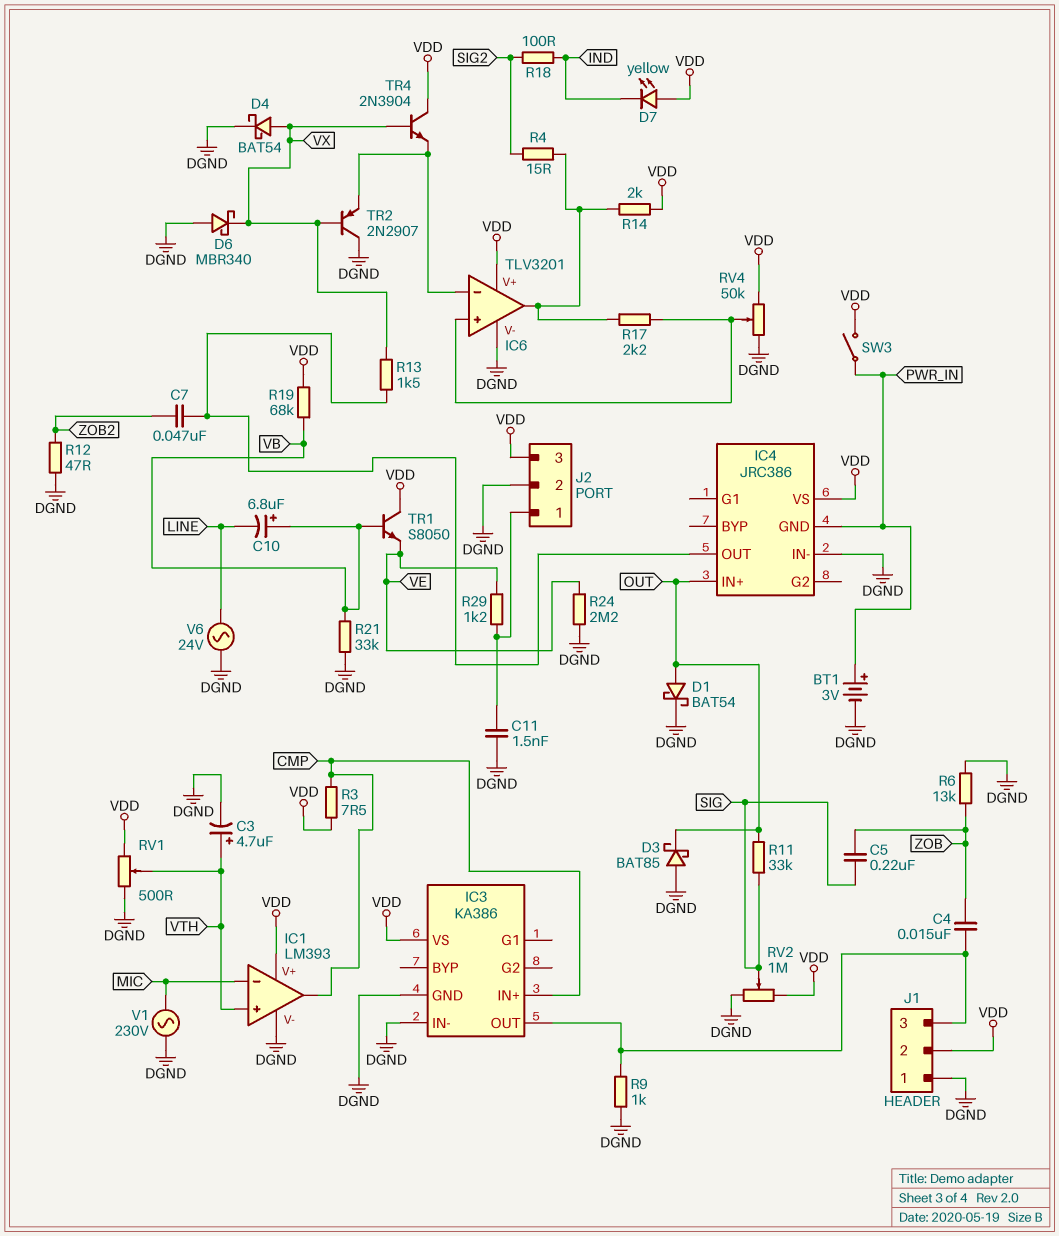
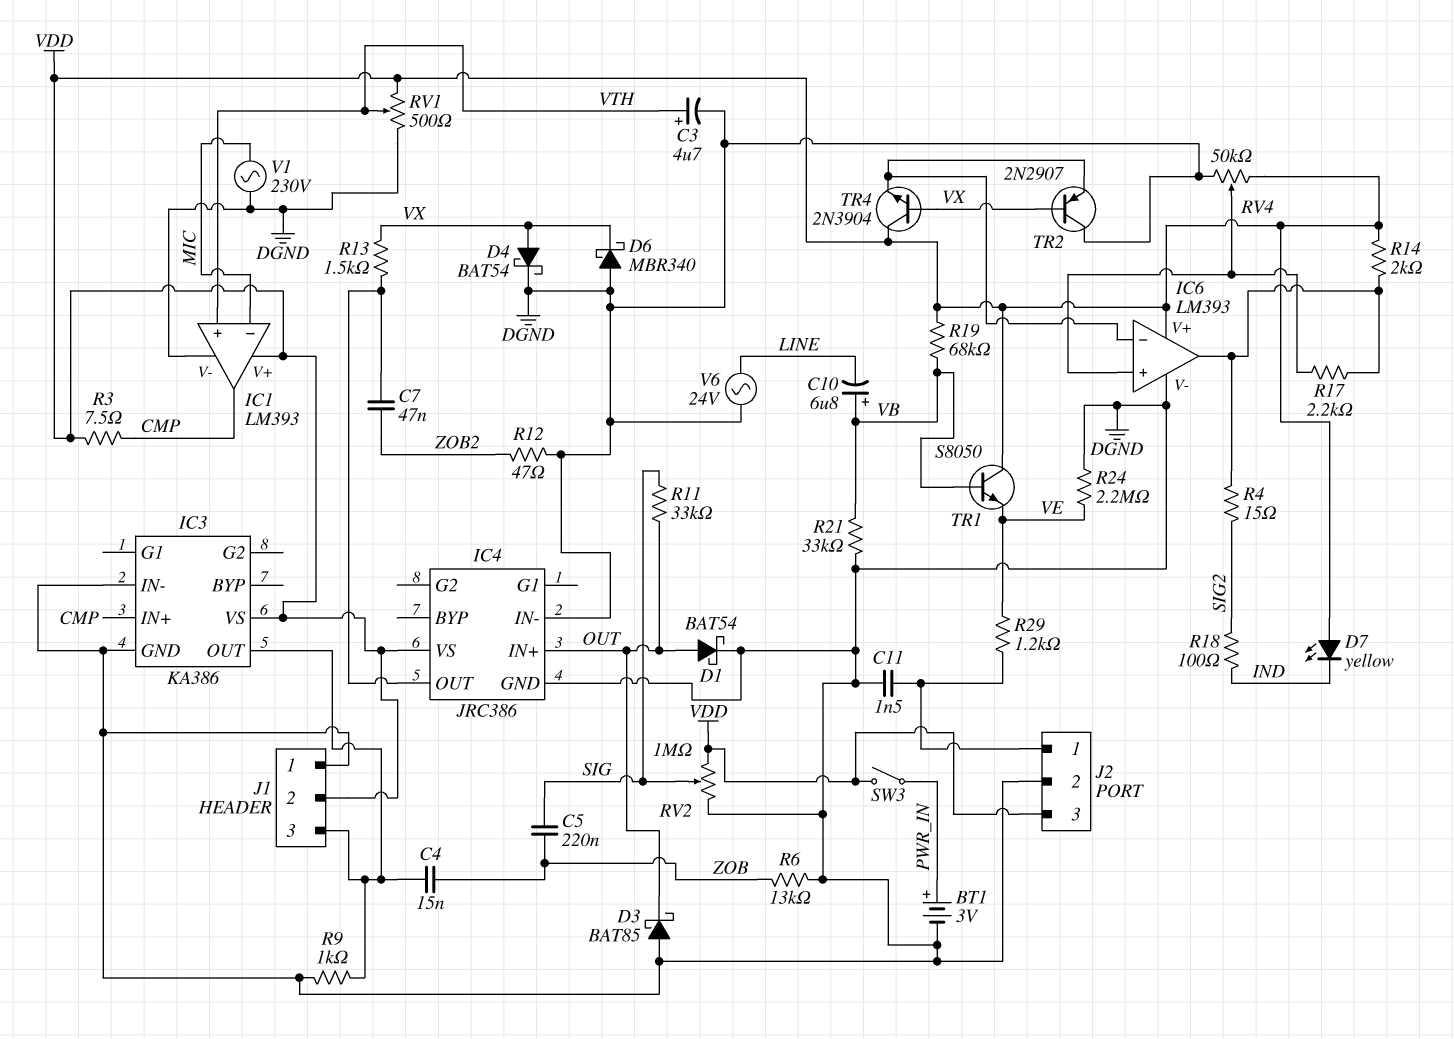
IC4 pin GND: PWR_IN -> DGND
IC6: TLV3201 -> LM393

